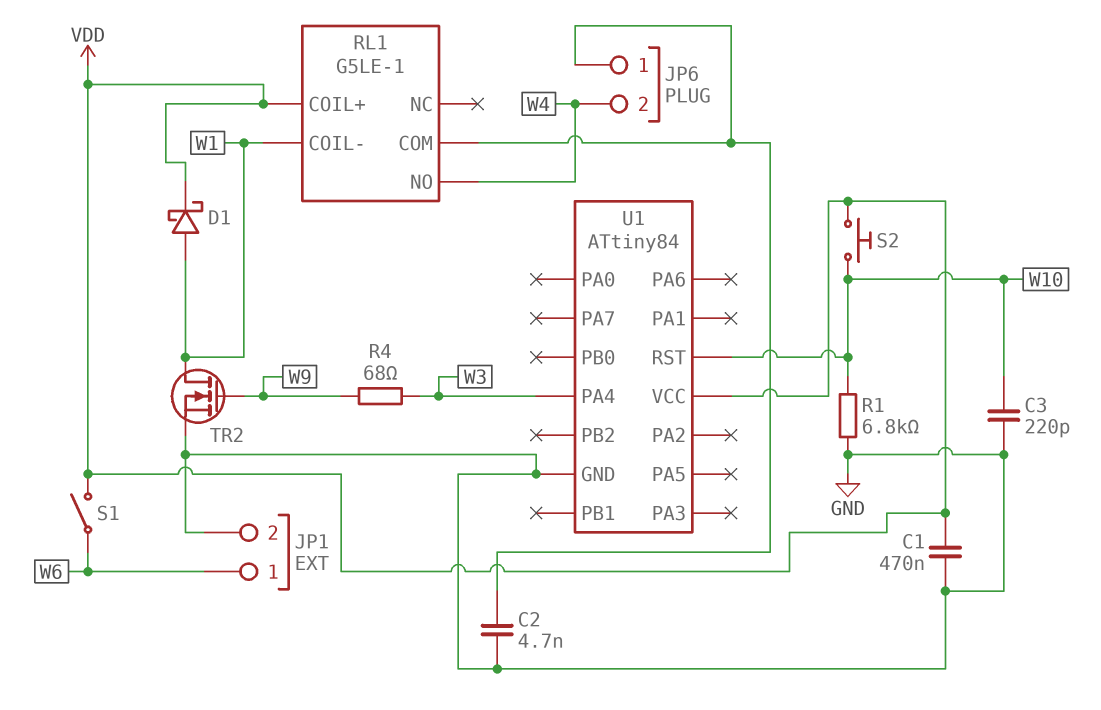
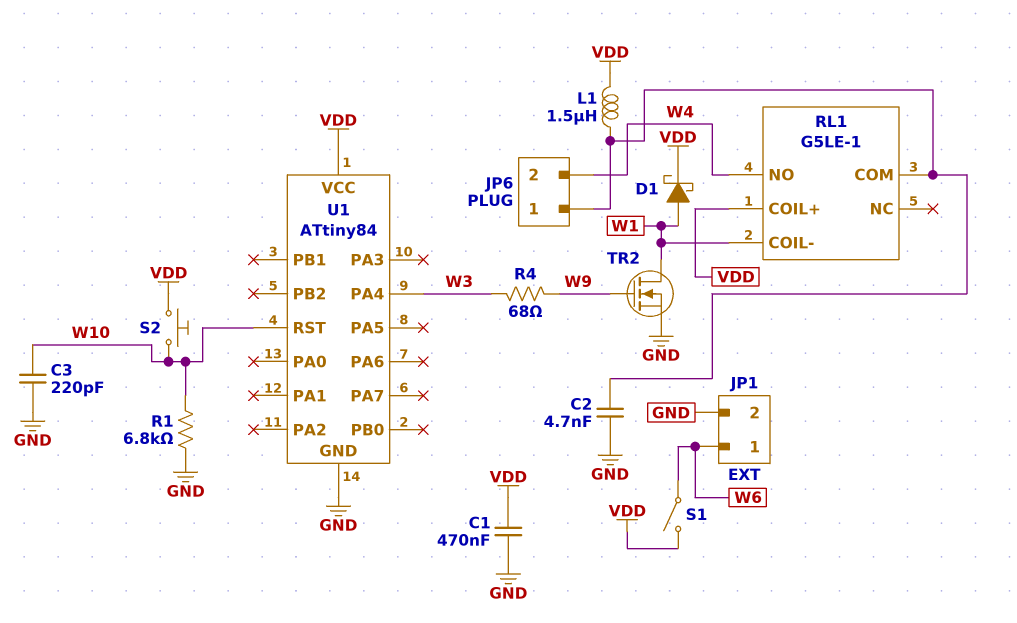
L1: none -> 1.5uH (JP6/1, VDD)

